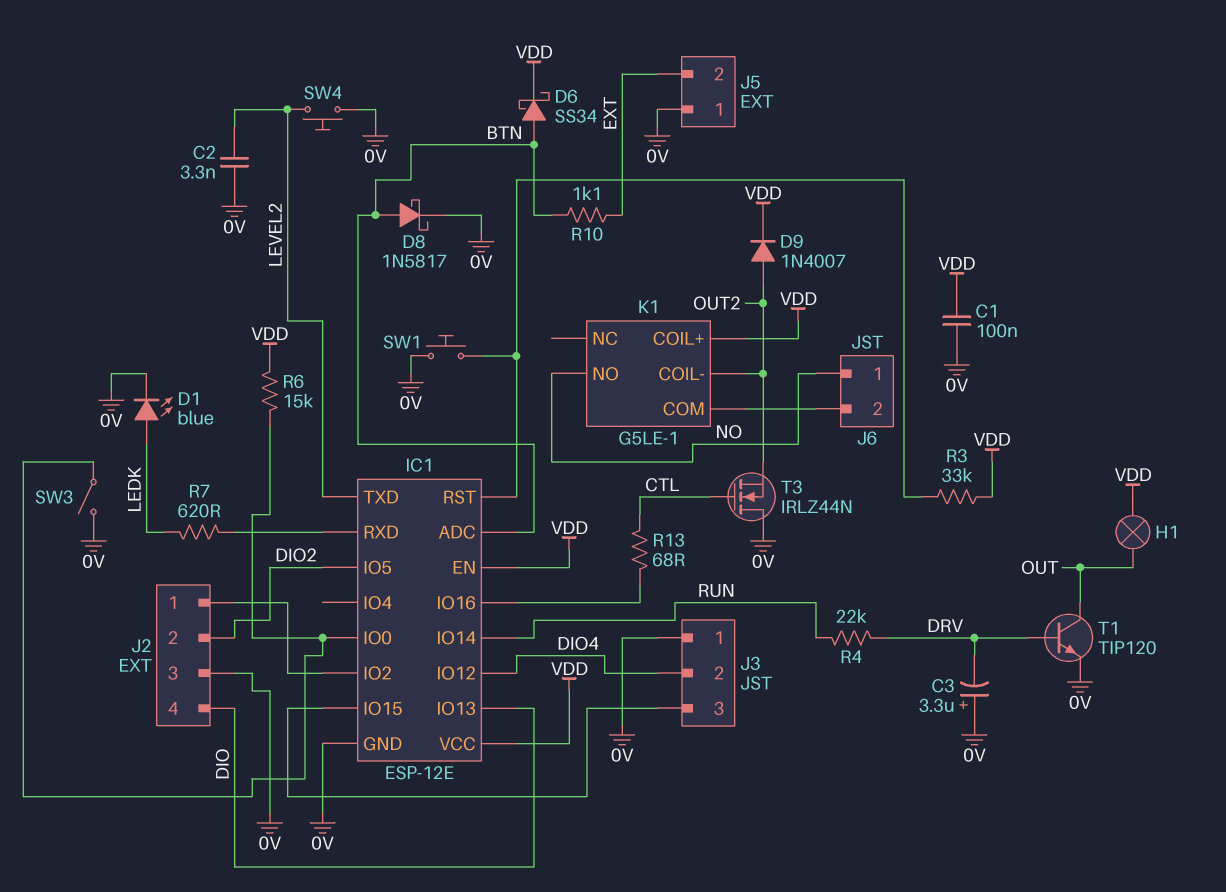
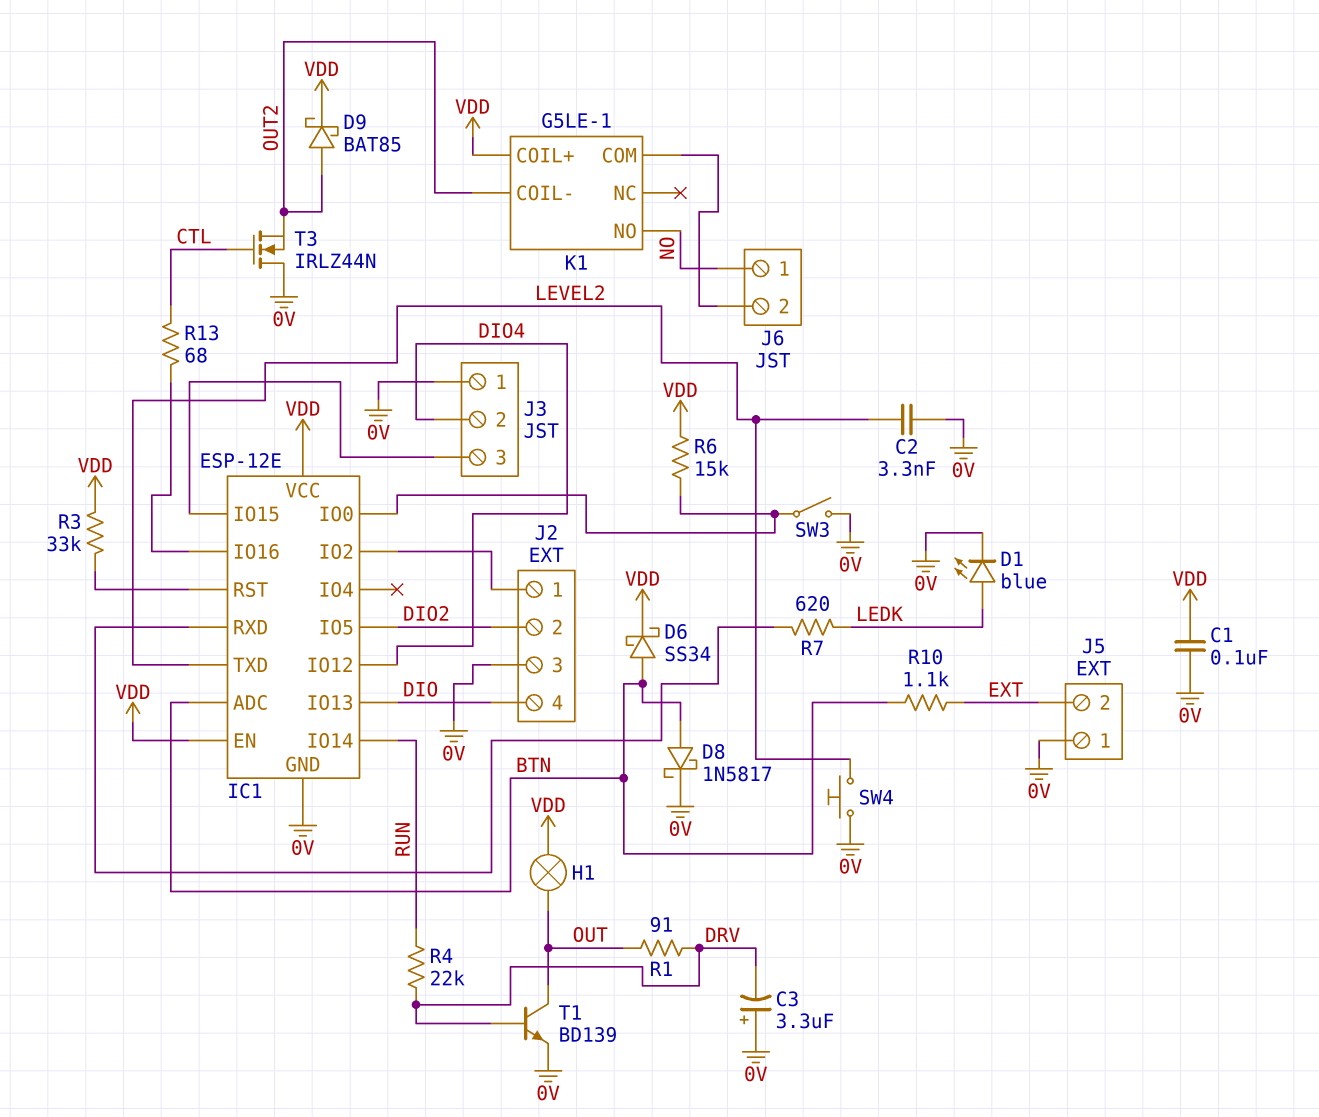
D9: diode 1N4007 (A OUT2, K VDD) -> schottky BAT85 (A OUT2, K VDD)
R1: none -> 91 (DRV, OUT)
SW1: button (0V, IC1/RST) -> none
T1: NPN TIP120 (B DRV, C OUT, E 0V) -> NPN BD139 (B DRV, C OUT, E 0V)

